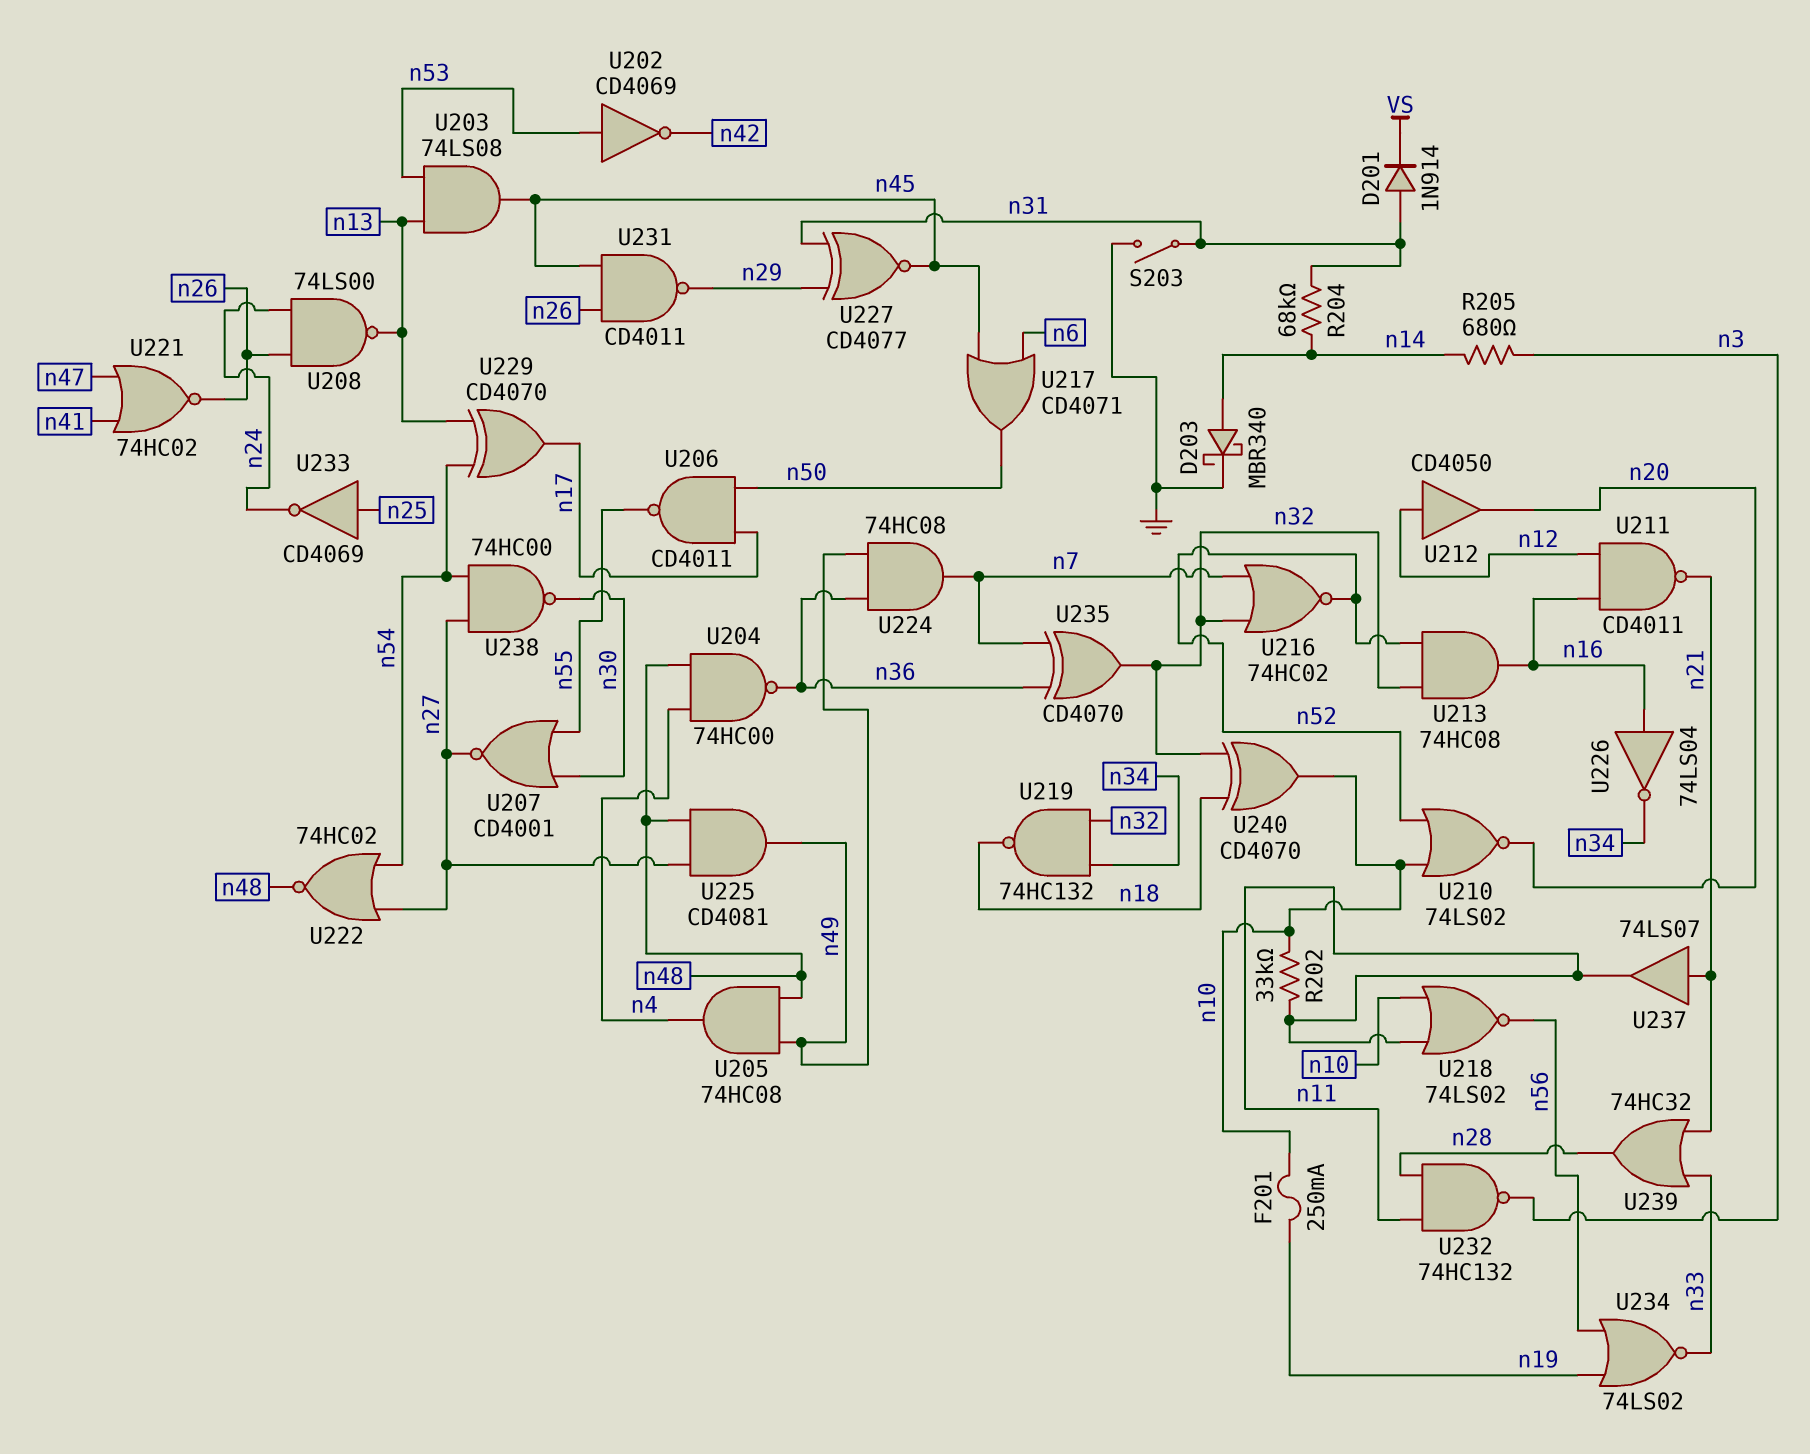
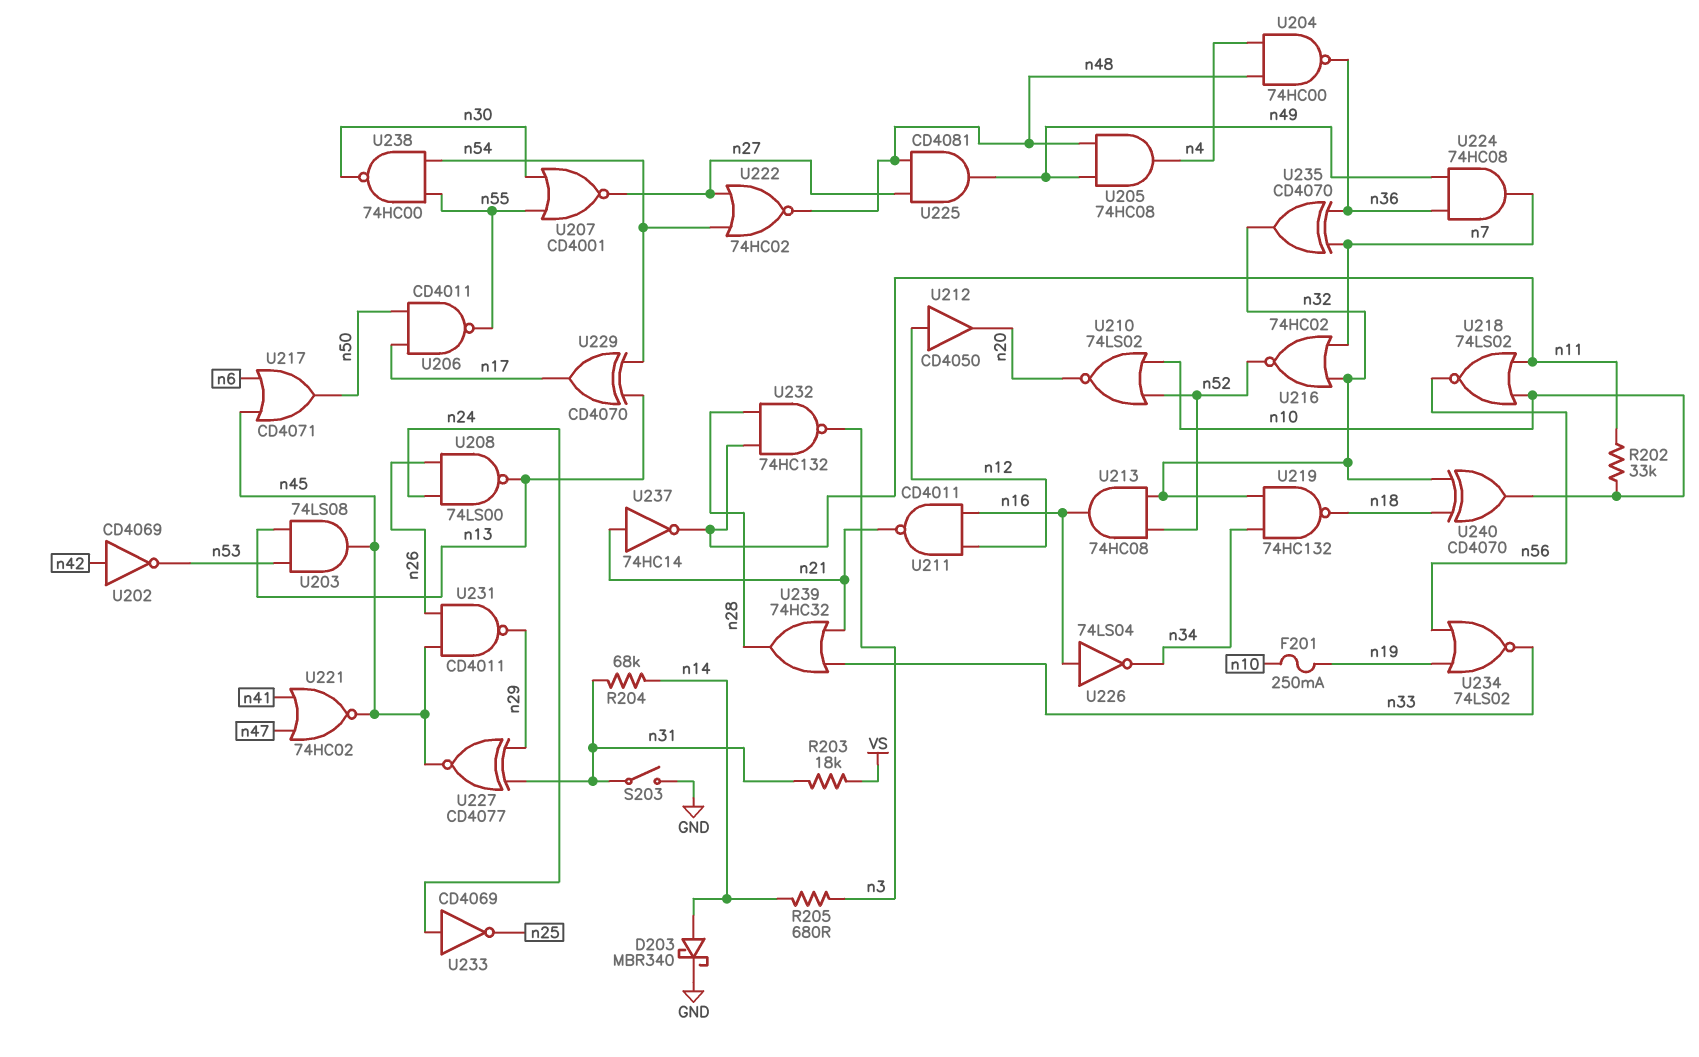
D201: diode 1N914 (A n31, K VS) -> none
R203: none -> 18k (VS, n31)
U202: NOT CD4069 (in n53, out n42) -> NOT CD4069 (in n42, out n53)
U221: NOR 74HC02 (in n41, in n47, out n26) -> NOR 74HC02 (in n41, in n47, out n45)
U233: NOT CD4069 (in n25, out n24) -> NOT CD4069 (in n24, out n25)
U237: buffer 74LS07 (in n21, out n11) -> NOT 74HC14 (in n21, out n11)
U238: NAND 74HC00 (in n27, in n54, out n30) -> NAND 74HC00 (in n54, in n55, out n30)

